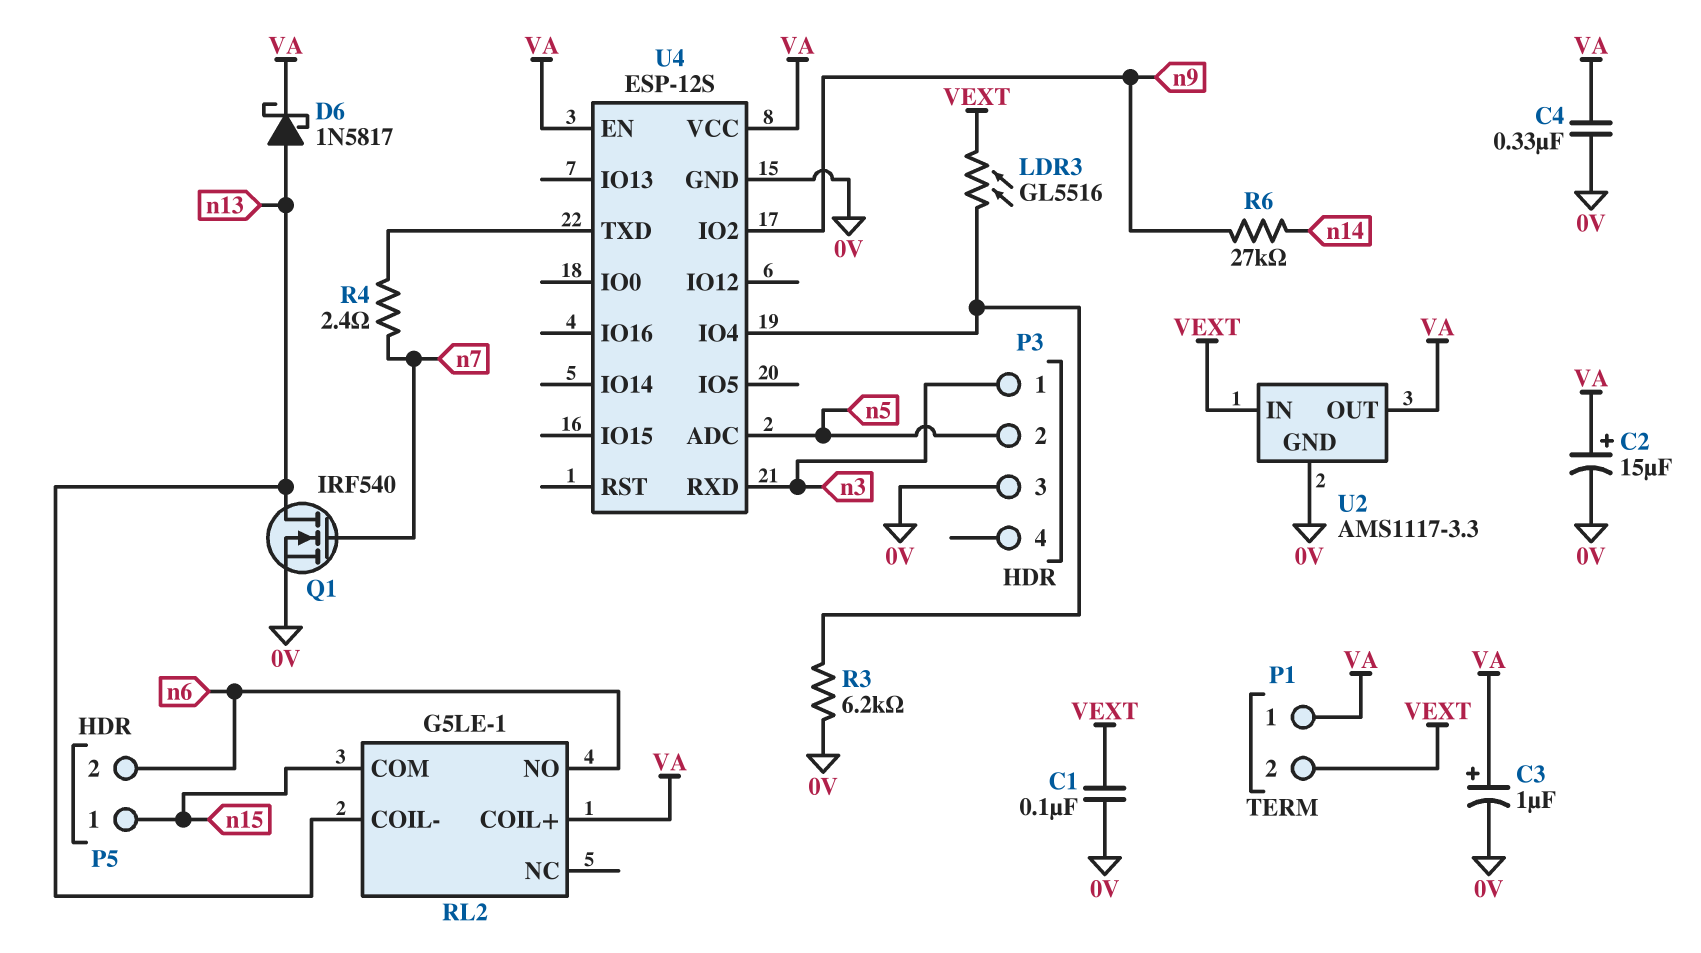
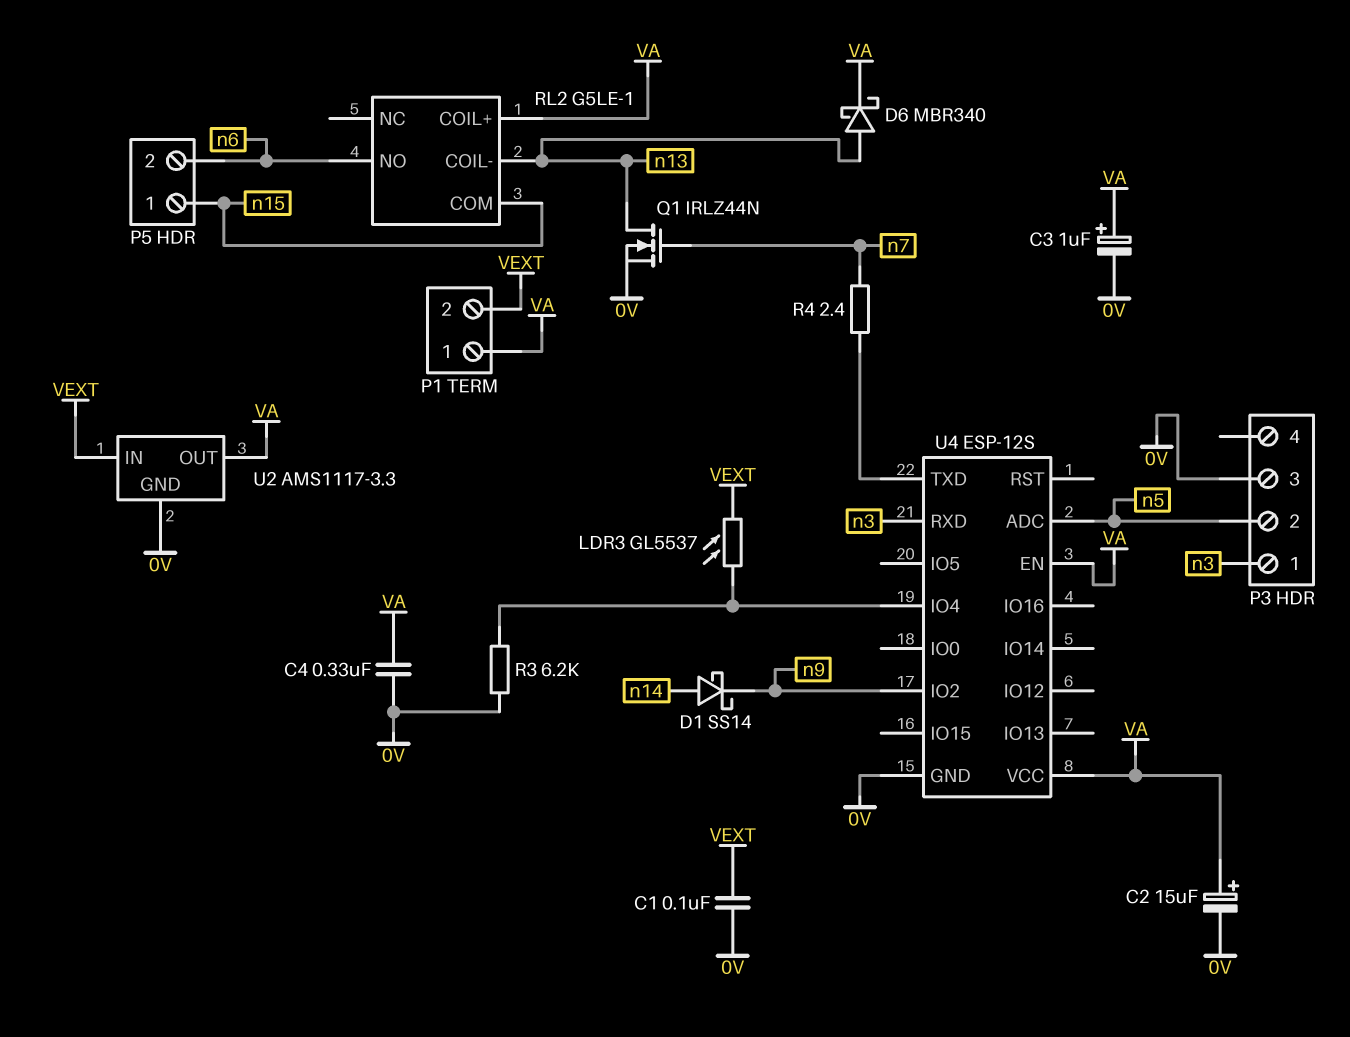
D1: none -> schottky SS14 (A n14, K n9)
D6: schottky 1N5817 (A n13, K VA) -> schottky MBR340 (A n13, K VA)
LDR3: GL5516 (U4/IO4, VEXT) -> GL5537 (U4/IO4, VEXT)
Q1: NMOS IRF540 (G n7, D n13, S 0V) -> NMOS IRLZ44N (G n7, D n13, S 0V)
R6: 27k (n9, n14) -> none

